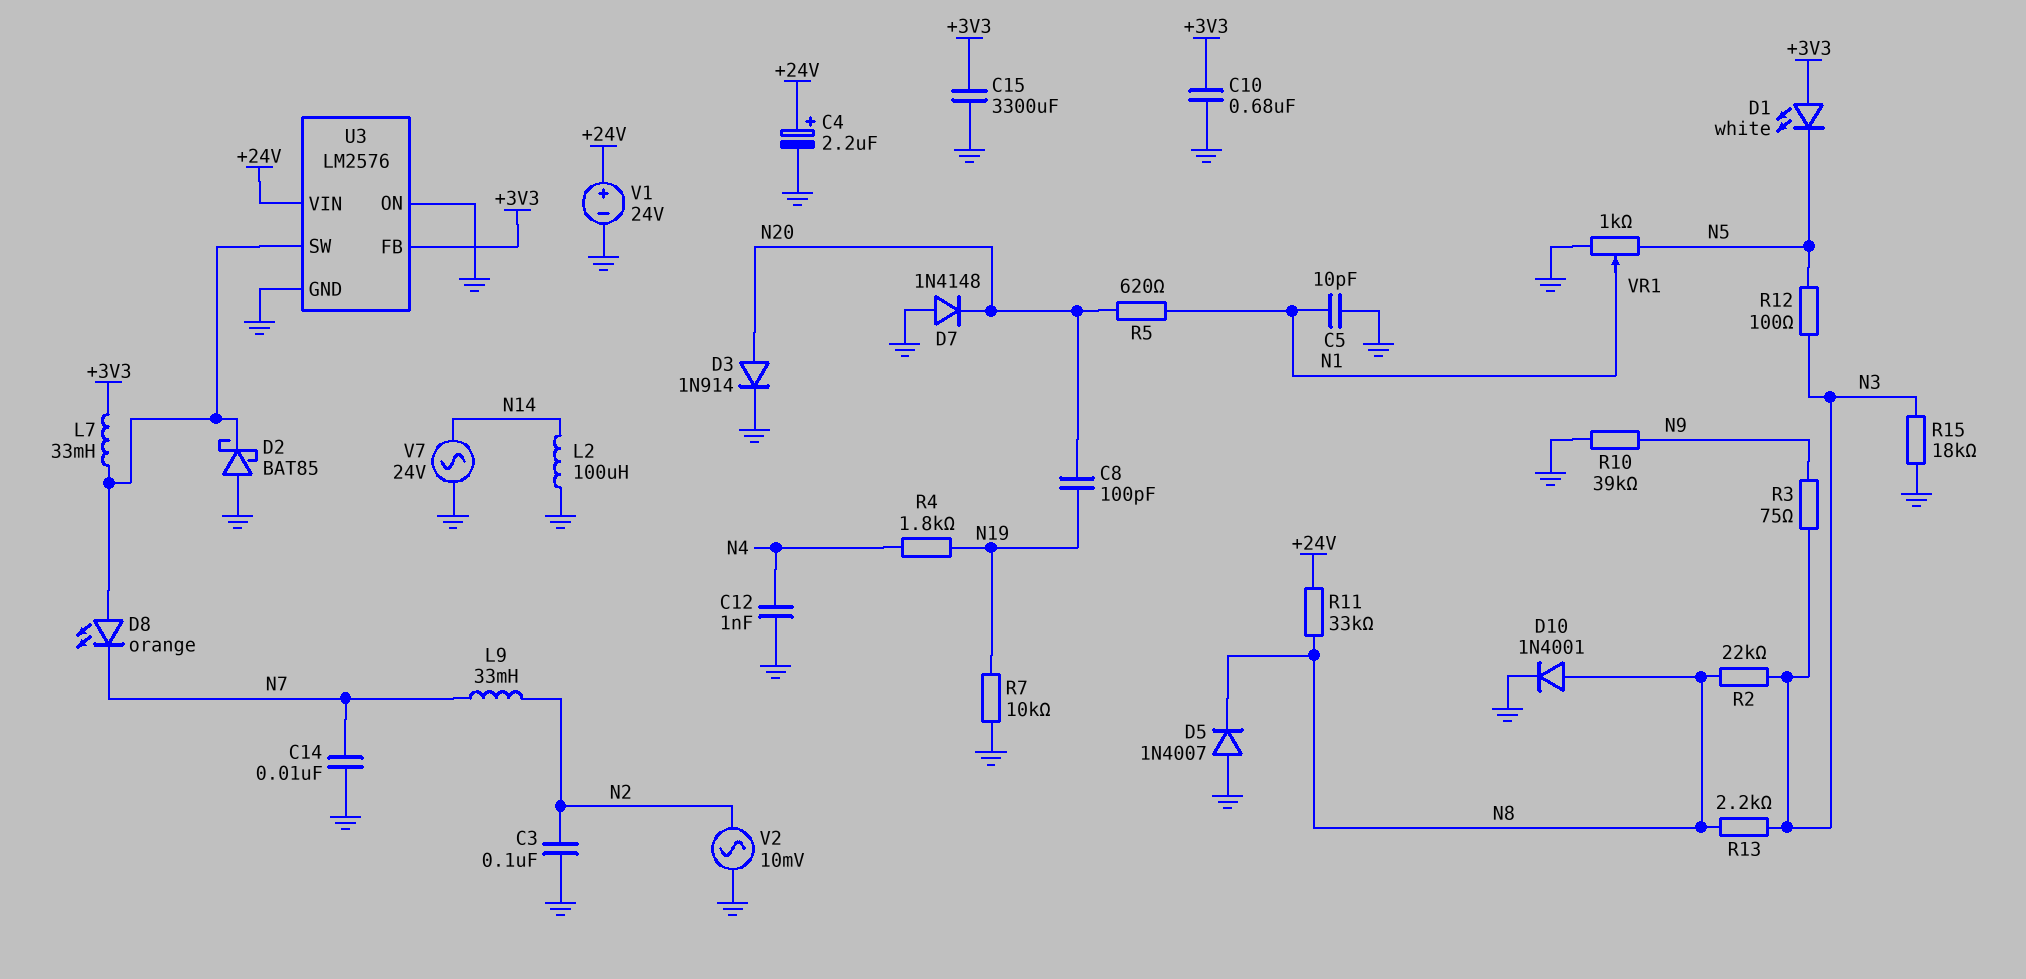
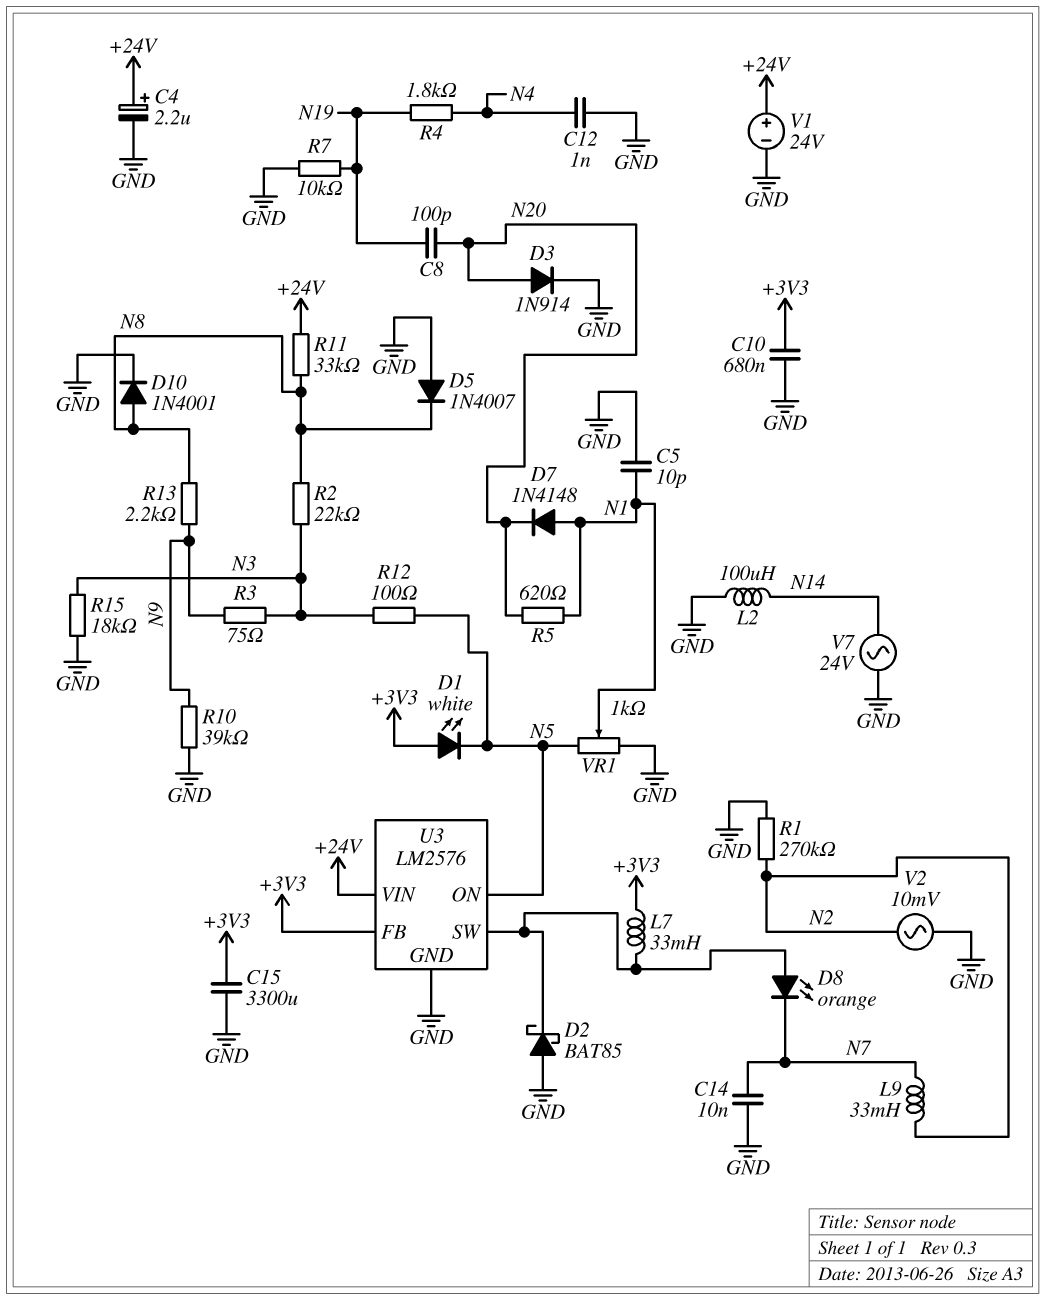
C3: 100nF (GND, N2) -> none
D7: diode 1N4148 (A GND, K N20) -> diode 1N4148 (A N1, K N20)
R1: none -> 270k (GND, N2)
R13: 2.2k (N3, N8) -> 2.2k (N8, N9)
U3 pin ON: GND -> N5

